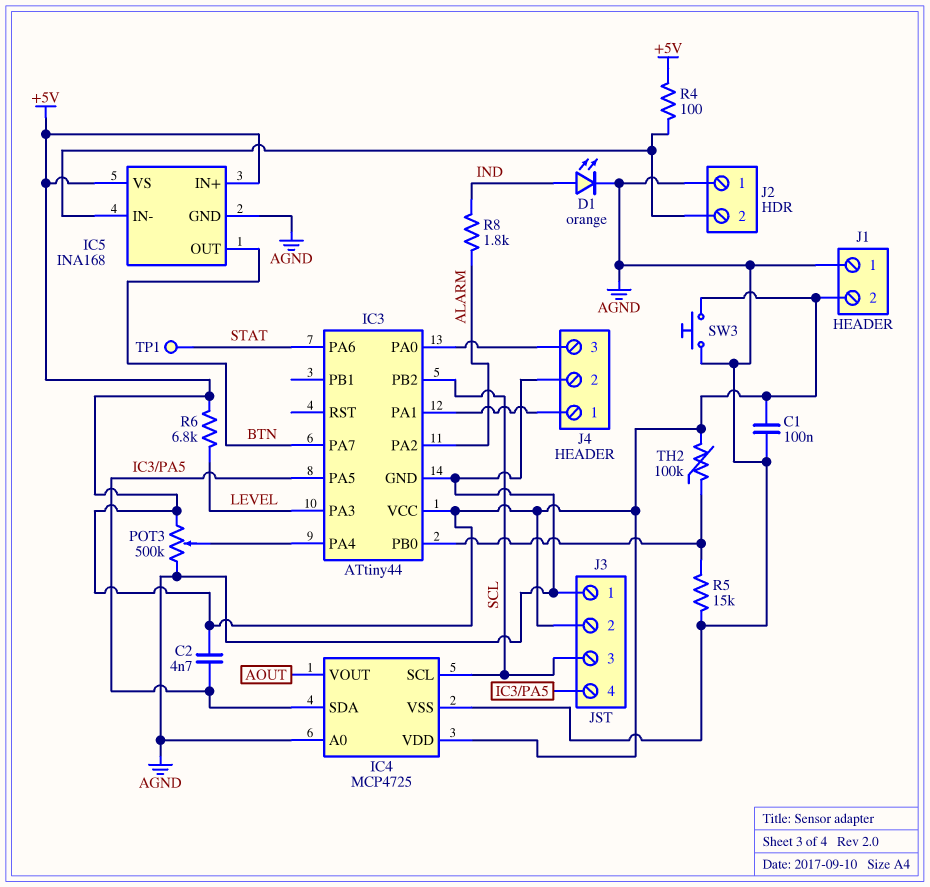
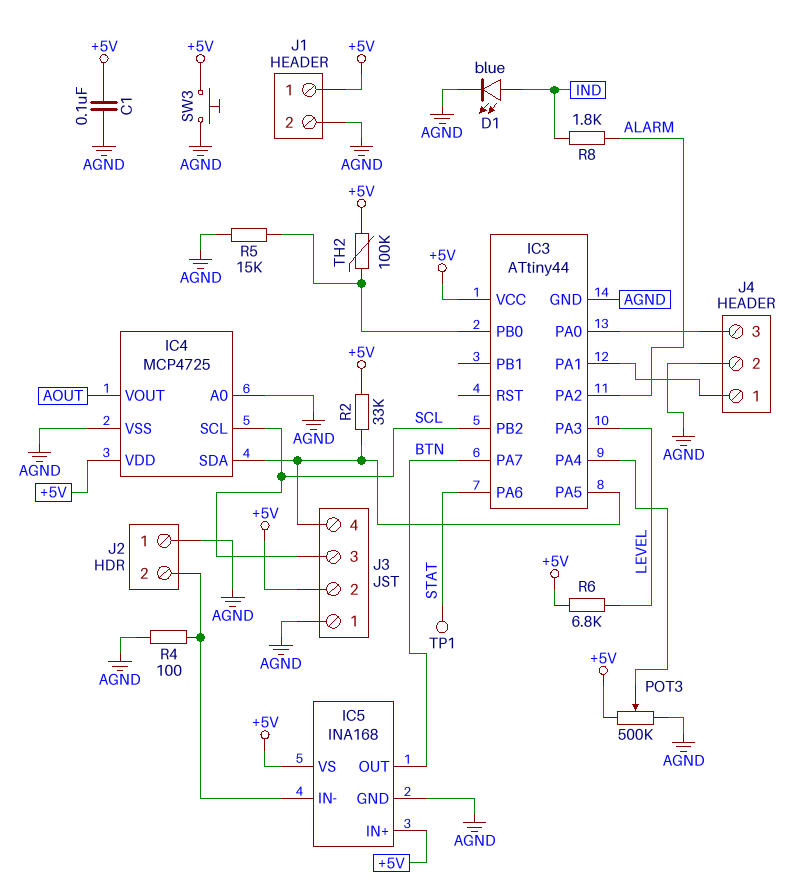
C2: 4.7nF (+5V, IC3/PA5) -> none
D1: LED orange (A IND, K AGND) -> LED blue (A IND, K AGND)
J1 pin 1: AGND -> +5V
J1 pin 2: +5V -> AGND
R2: none -> 33k (+5V, IC3/PA5)
R4: 100 (+5V, IC5/IN-) -> 100 (AGND, IC5/IN-)

